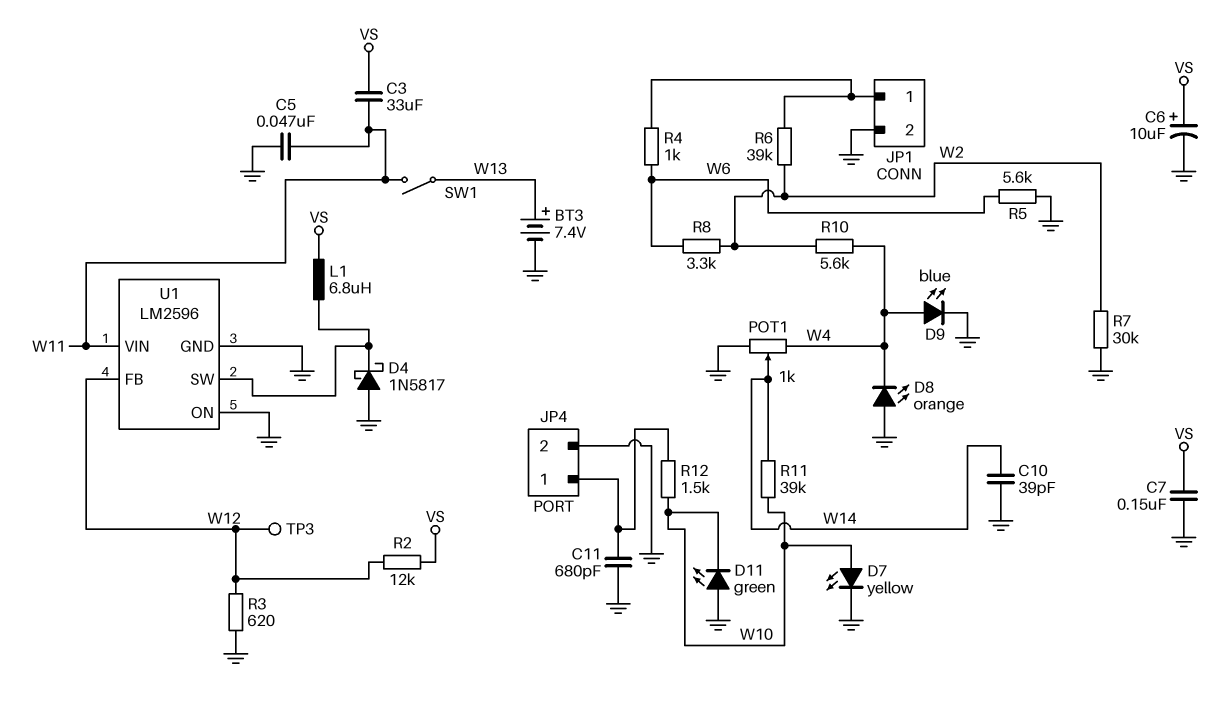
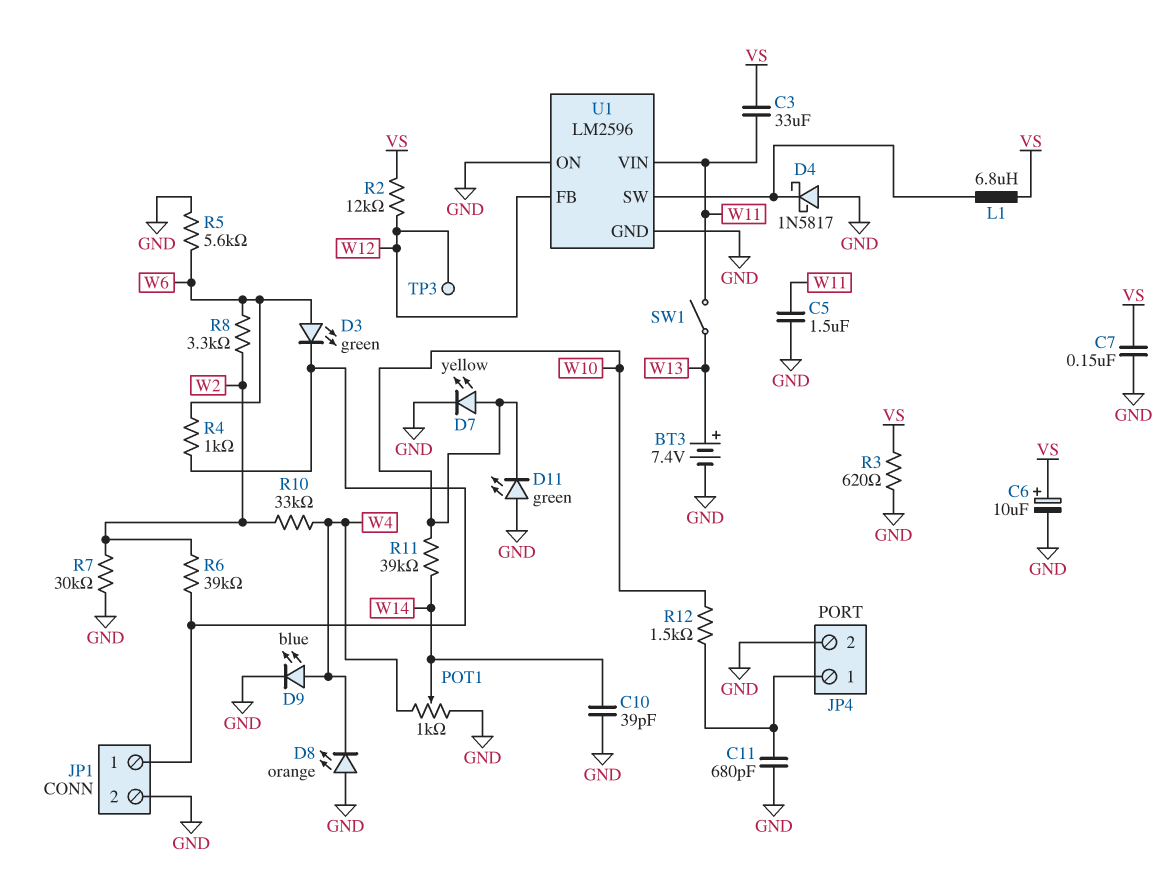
C5: 47nF (GND, W11) -> 1.5uF (GND, W11)
D3: none -> LED green (A W6, K JP1/1)
R3: 620 (GND, W12) -> 620 (GND, VS)
R10: 5.6k (W2, W4) -> 33k (W2, W4)

